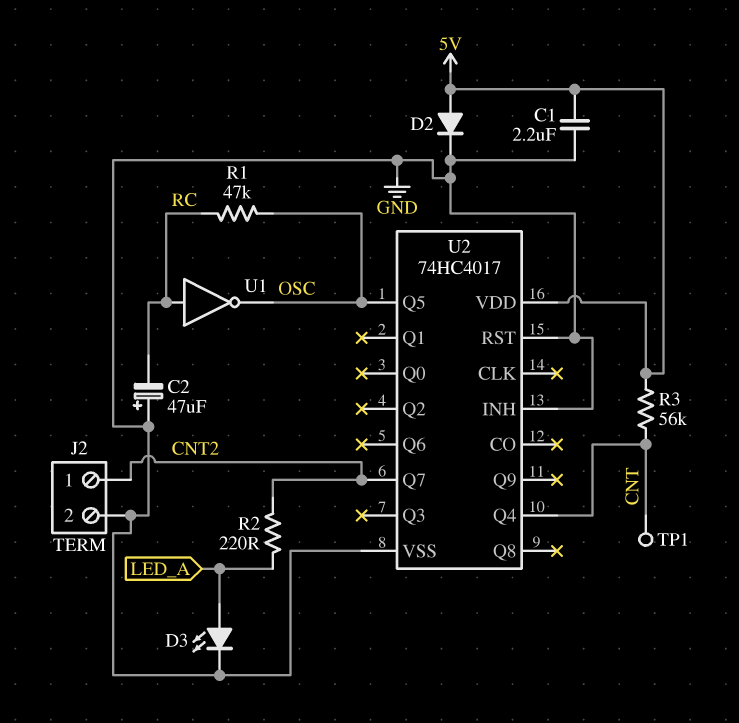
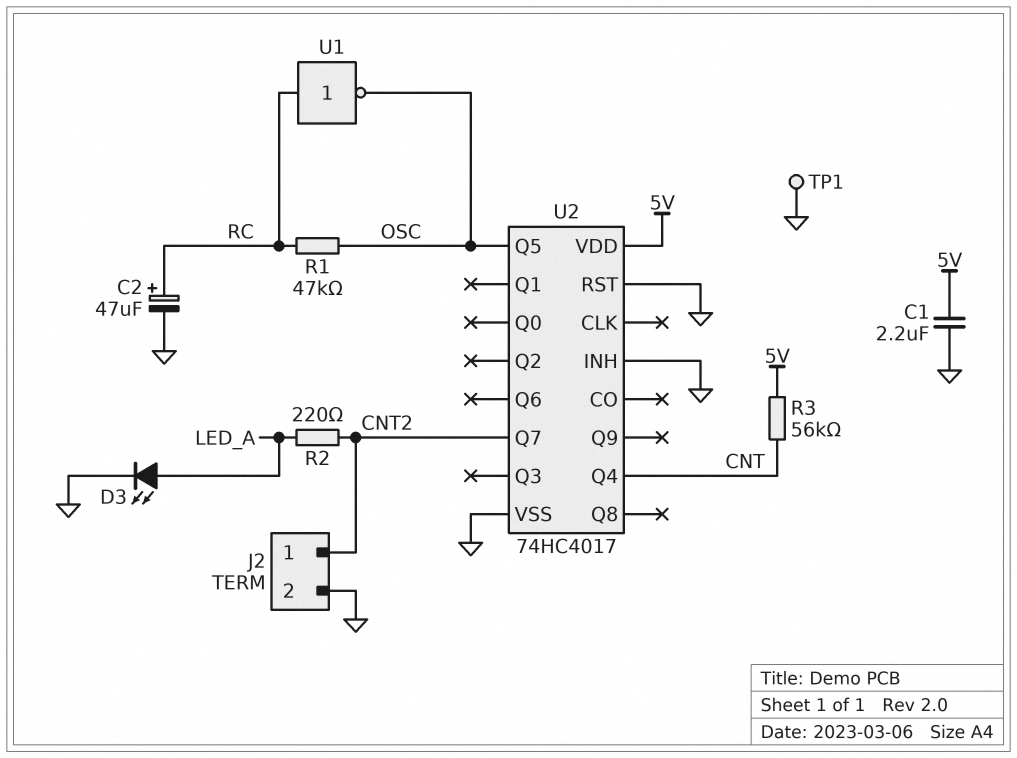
C2: 47uF (plus GND, minus RC) -> 47uF (plus RC, minus GND)
D2: diode (A 5V, K GND) -> none
TP1: test point (CNT) -> test point (GND)

